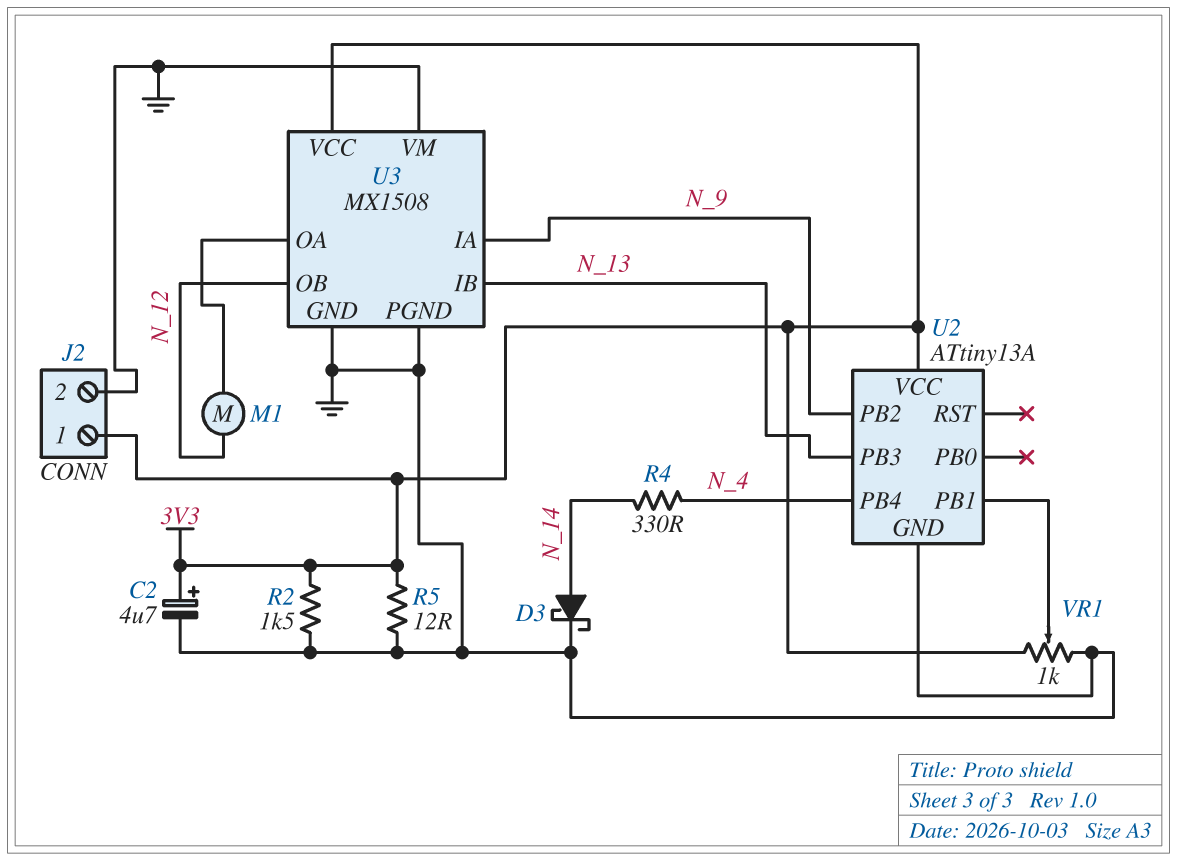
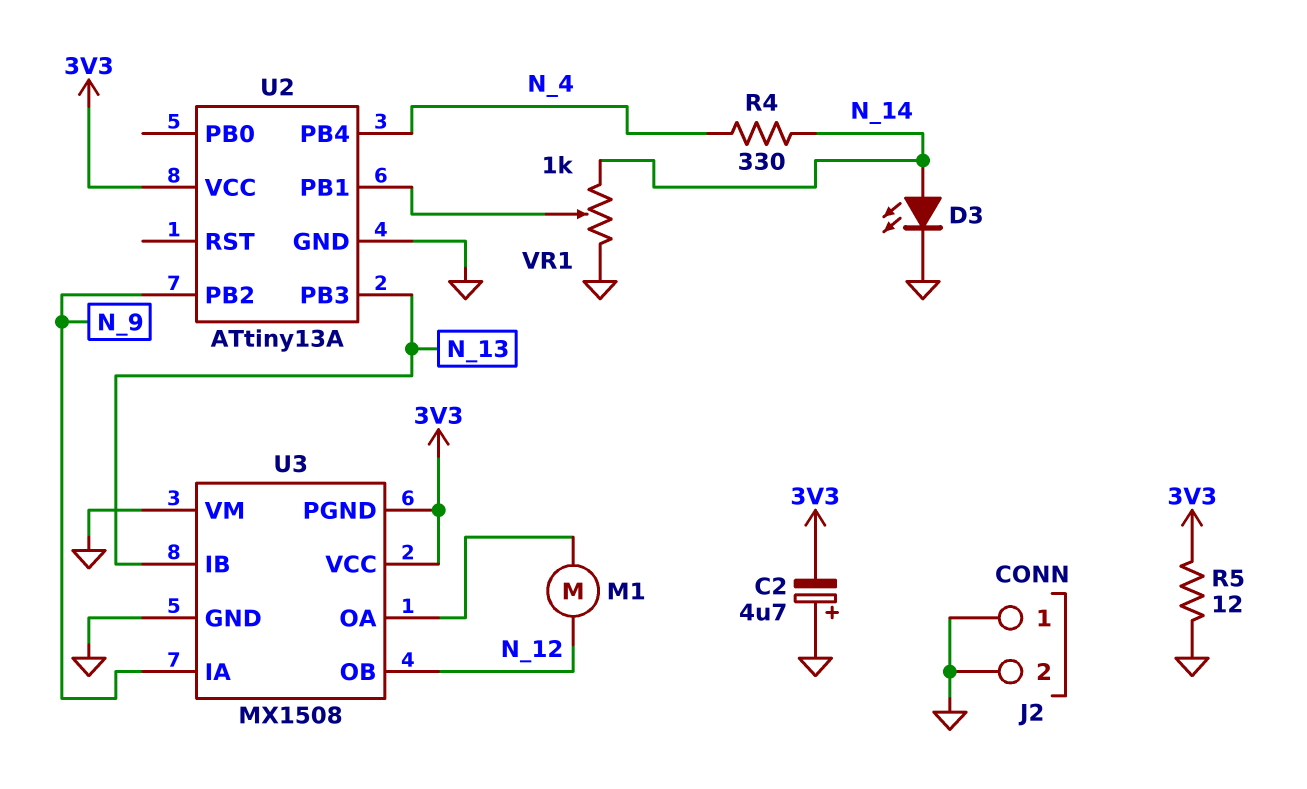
C2: 4.7uF (plus 3V3, minus GND) -> 4.7uF (plus GND, minus 3V3)
D3: schottky (A N_14, K GND) -> LED (A N_14, K GND)
J2 pin 1: 3V3 -> GND
R2: 1.5k (3V3, GND) -> none
U3 pin PGND: GND -> 3V3
VR1: 1k (3V3, GND, wiper U2/PB1) -> 1k (GND, N_14, wiper U2/PB1)

